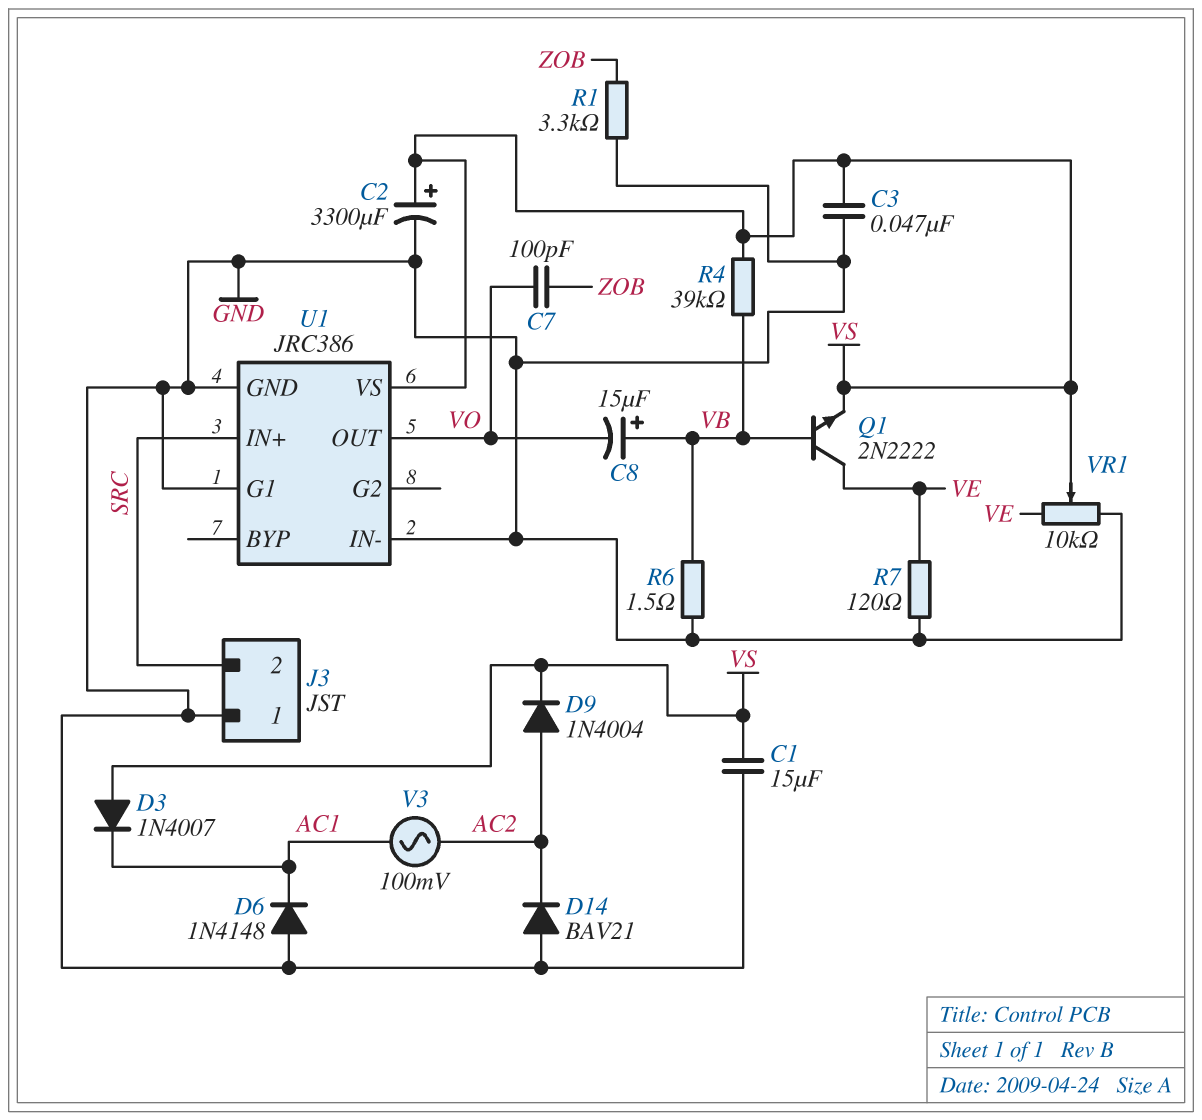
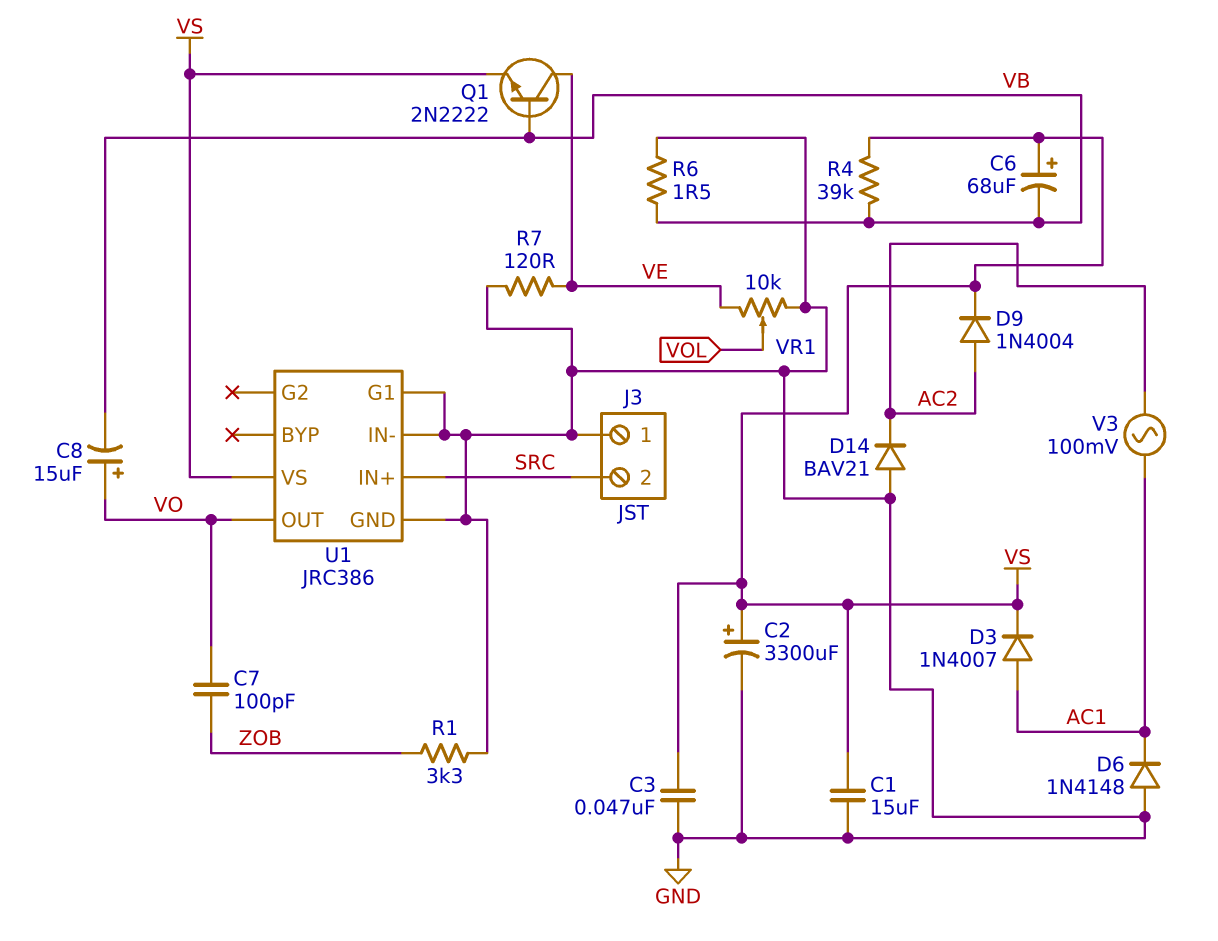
C6: none -> 68uF (plus VS, minus VB)
C8: 15uF (plus VB, minus VO) -> 15uF (plus VO, minus VB)
D3: diode 1N4007 (A VS, K AC1) -> diode 1N4007 (A AC1, K VS)
VR1: 10k (GND, VE, wiper VS) -> 10k (GND, VE, wiper VOL)

